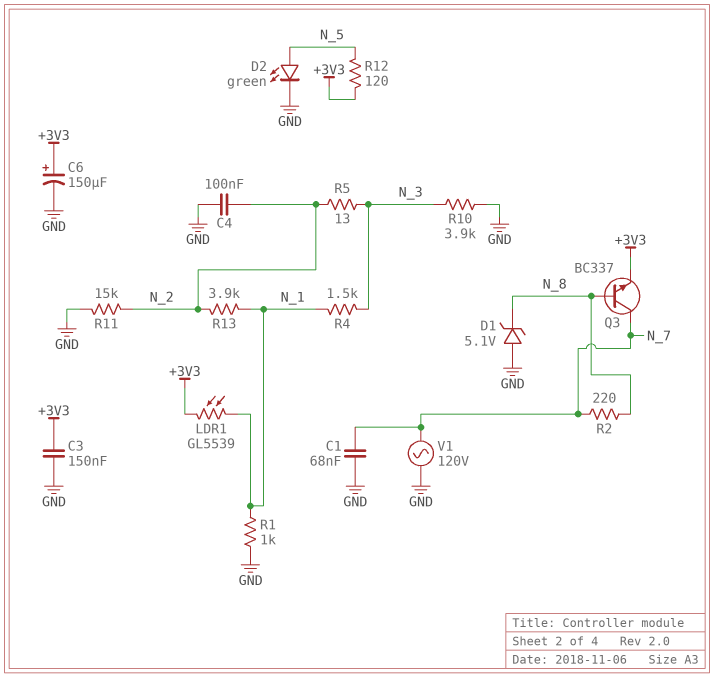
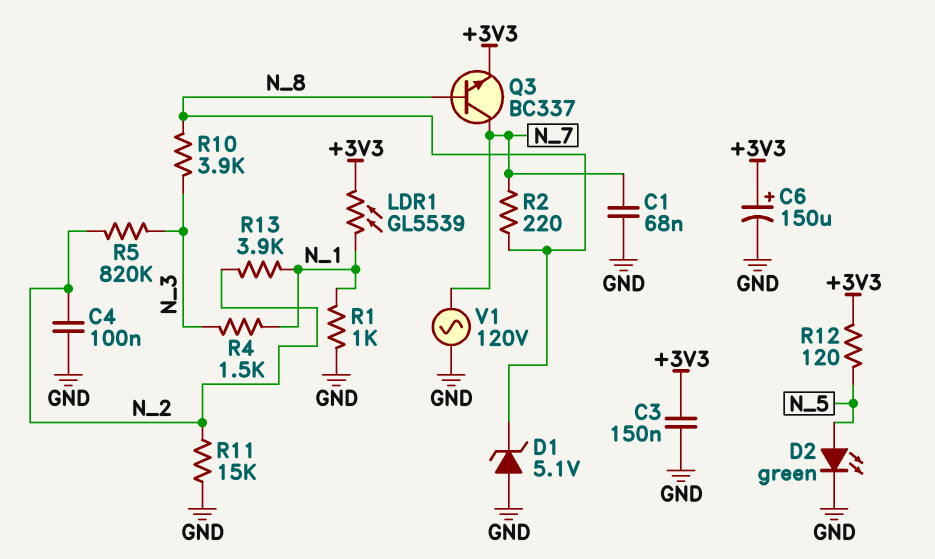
R5: 13 (N_2, N_3) -> 820k (N_2, N_3)
R10: 3.9k (GND, N_3) -> 3.9k (N_3, N_8)

